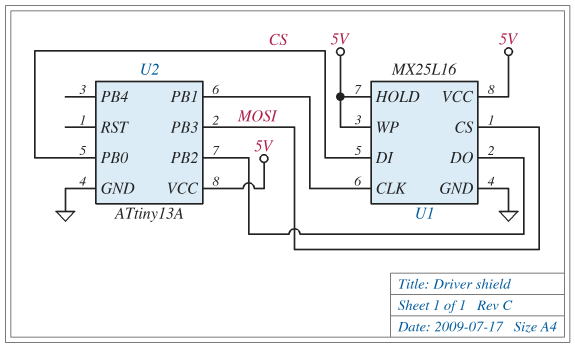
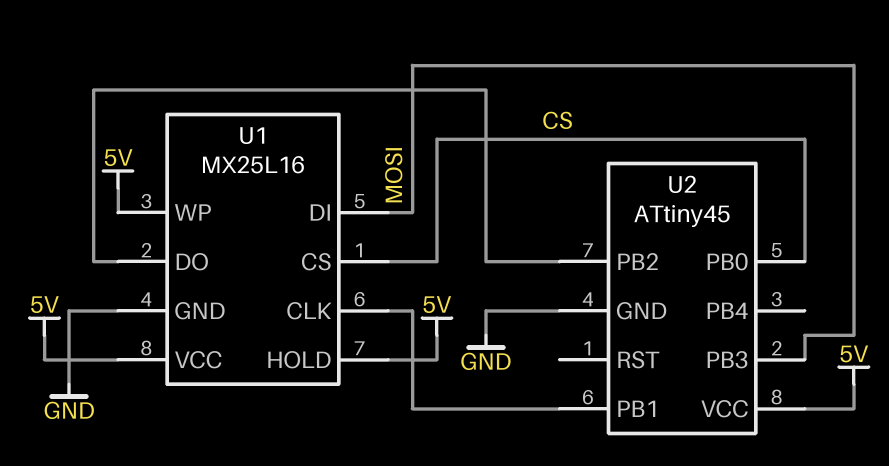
U1 pin CS: MOSI -> CS
U1 pin DI: CS -> MOSI
U2: ATtiny13A -> ATtiny45

